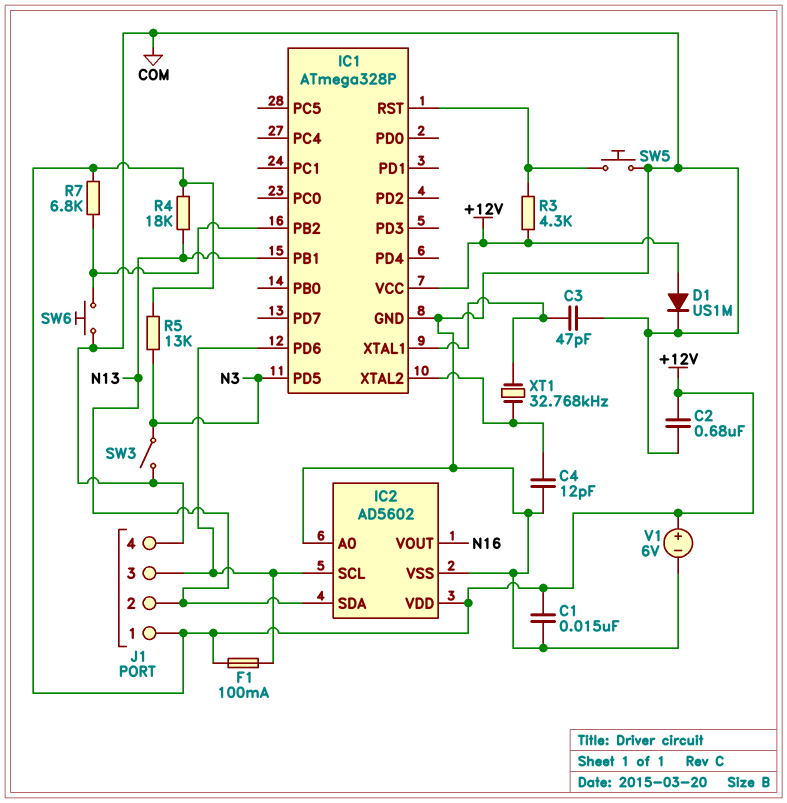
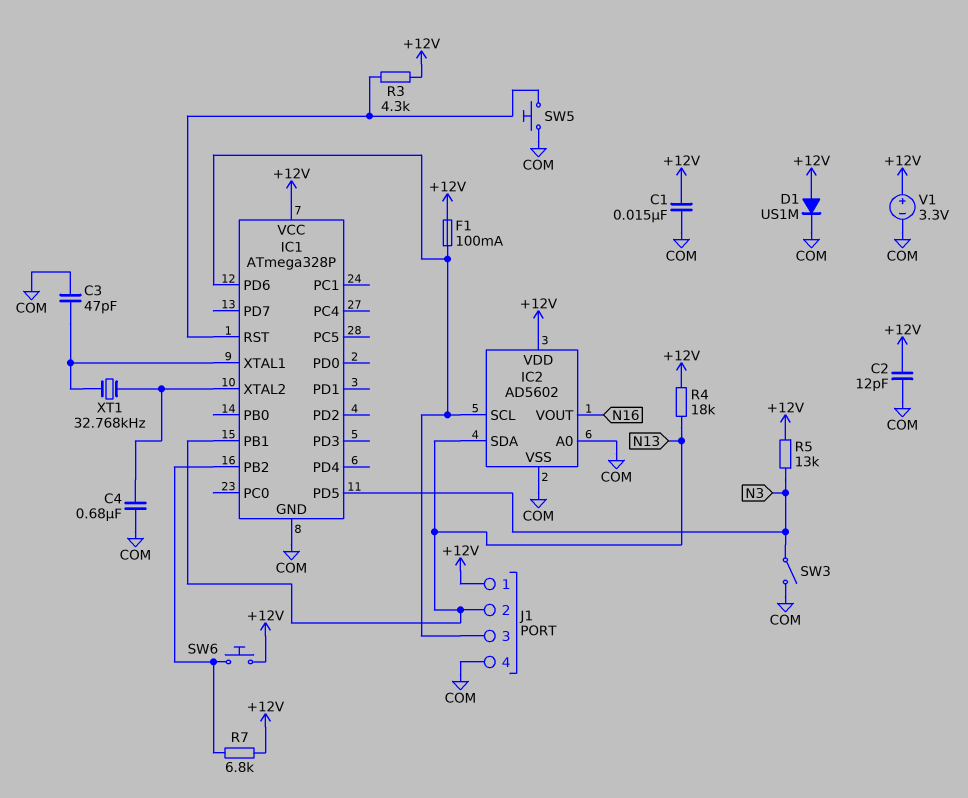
C2: 680nF (+12V, COM) -> 12pF (+12V, COM)
C4: 12pF (COM, IC1/XTAL2) -> 680nF (COM, IC1/XTAL2)
SW6: button (COM, IC1/PB2) -> button (+12V, IC1/PB2)
V1: 6V (plus +12V, minus COM) -> 3.3V (plus +12V, minus COM)

